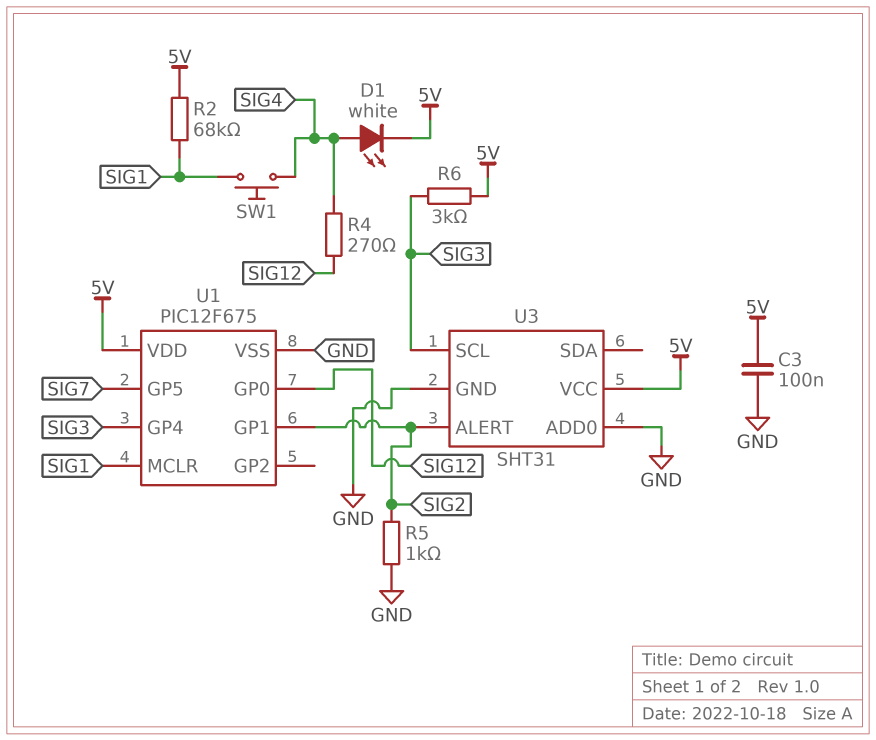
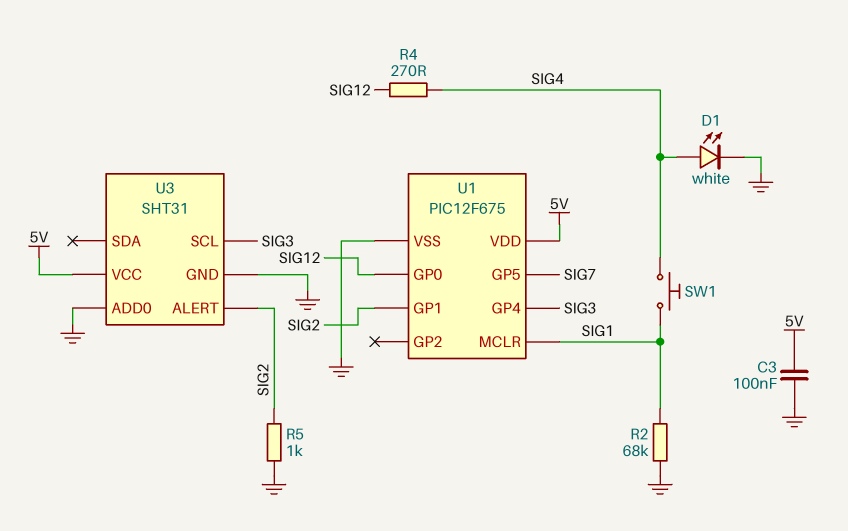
D1: LED white (A SIG4, K 5V) -> LED white (A SIG4, K GND)
R2: 68k (5V, SIG1) -> 68k (GND, SIG1)
R6: 3k (5V, SIG3) -> none

